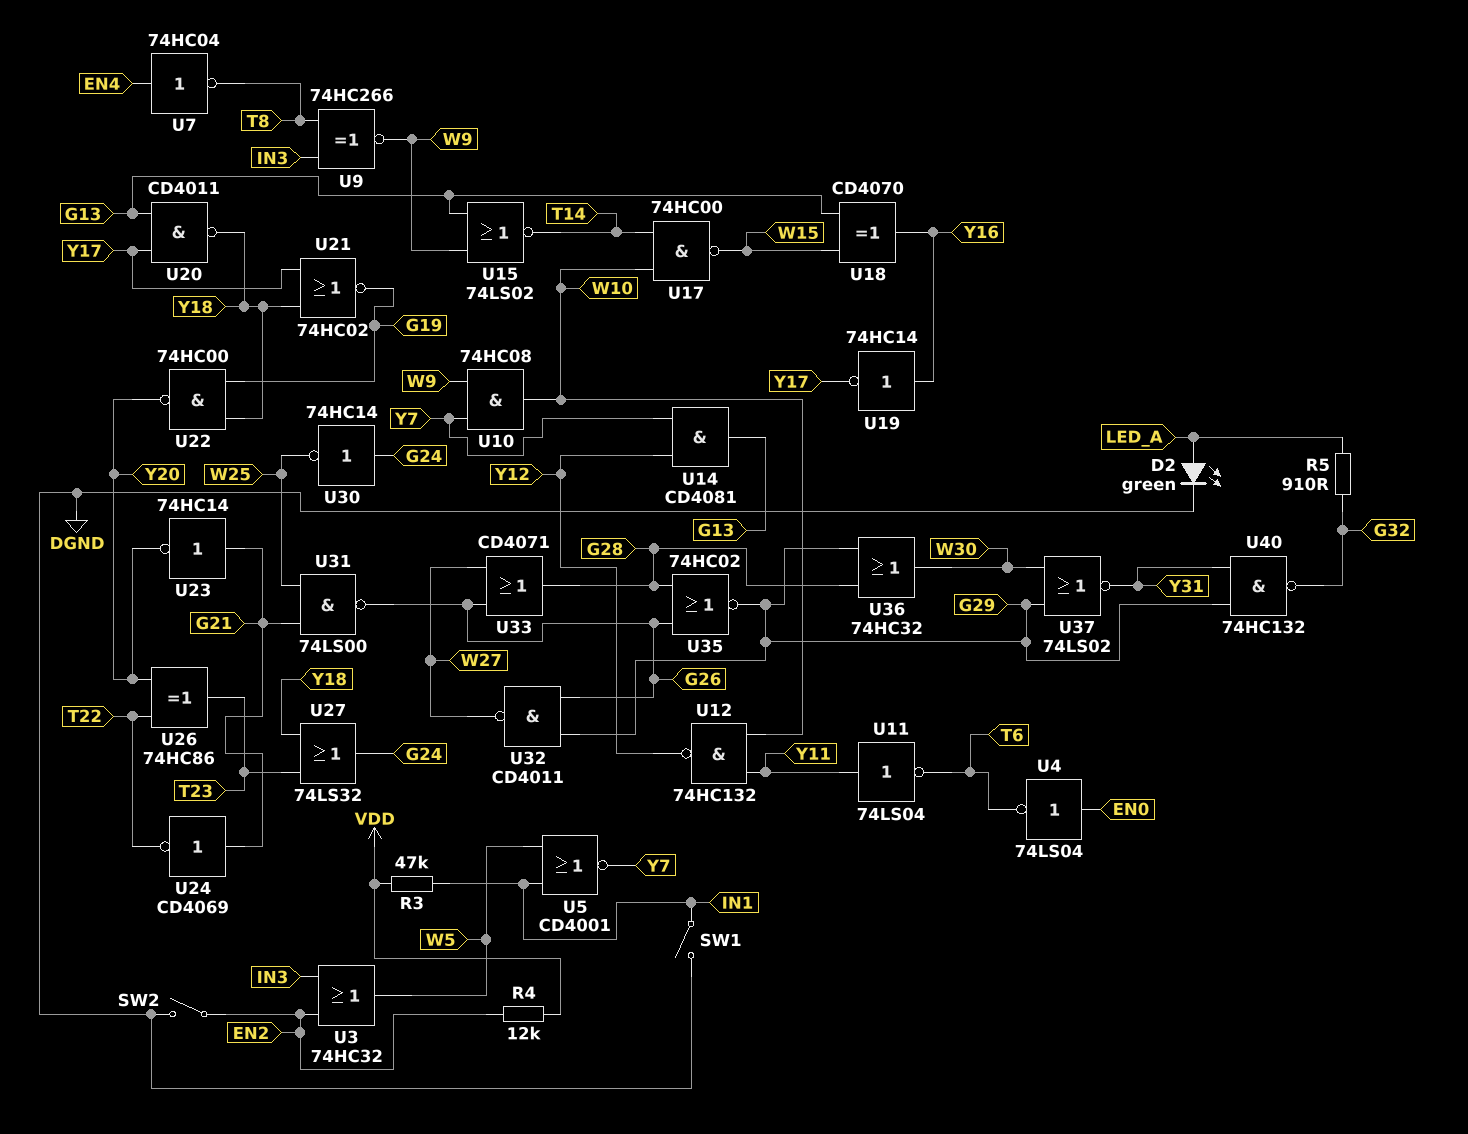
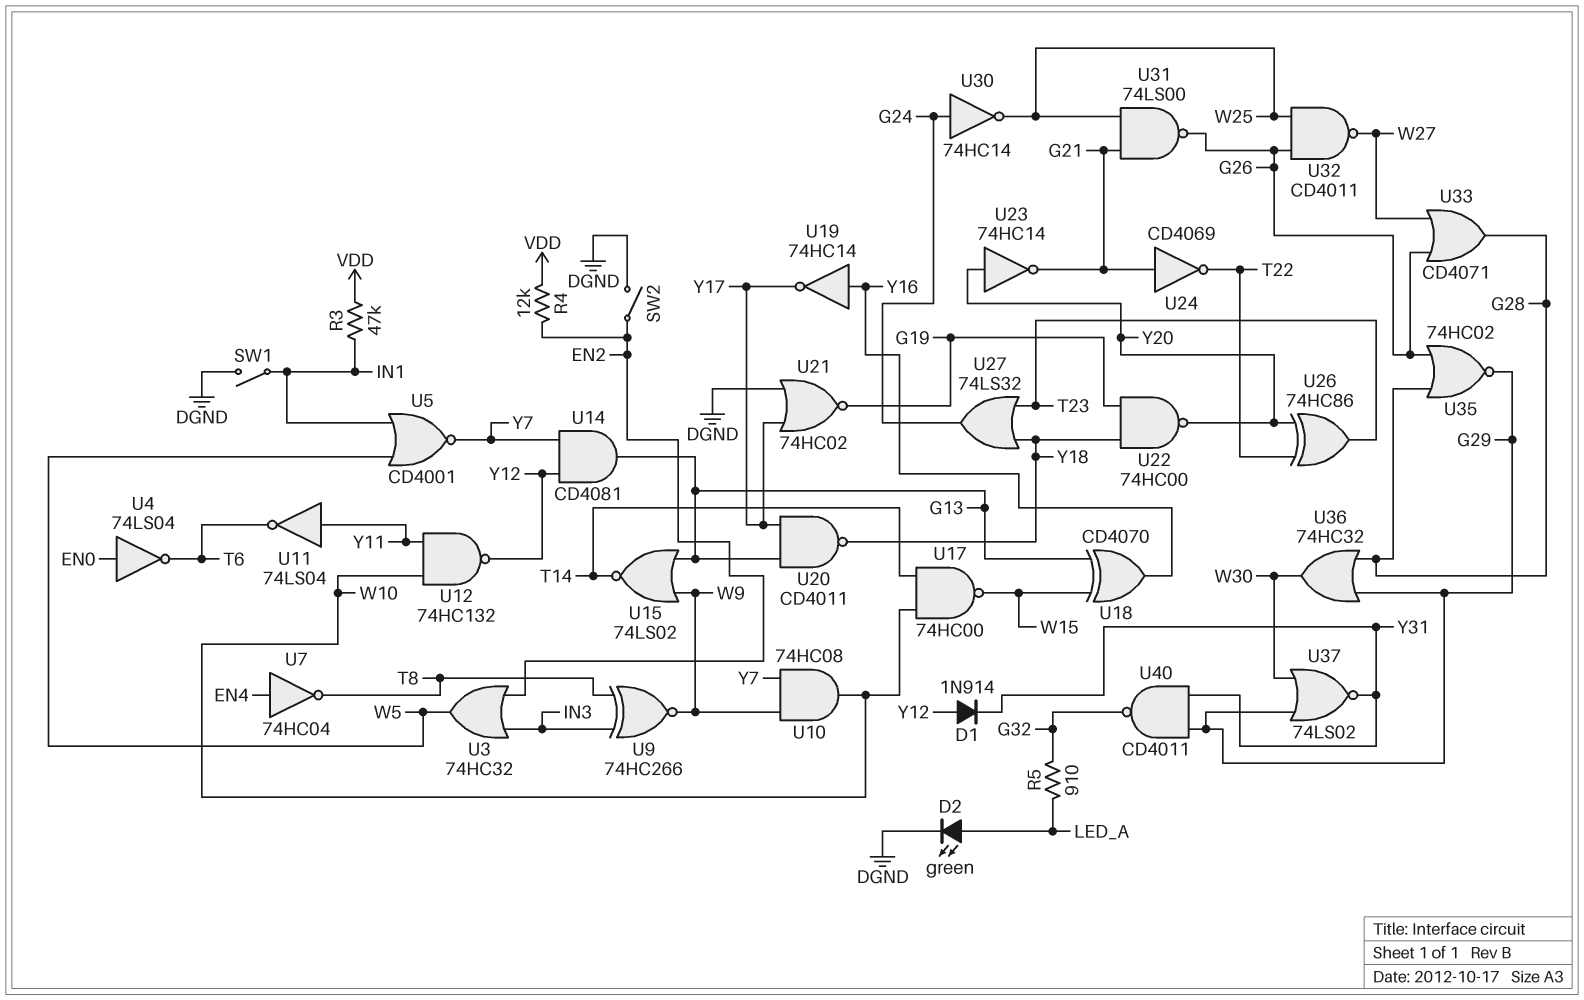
D1: none -> diode 1N914 (A Y12, K Y31)
U21: NOR 74HC02 (in Y17, in Y18, out G19) -> NOR 74HC02 (in DGND, in Y17, out G19)
U23: NOT 74HC14 (in G21, out Y20) -> NOT 74HC14 (in Y20, out G21)
U32: NAND CD4011 (in G26, in G29, out W27) -> NAND CD4011 (in G26, in W25, out W27)
U40: NAND 74HC132 (in G29, in Y31, out G32) -> NAND CD4011 (in G29, in Y31, out G32)

